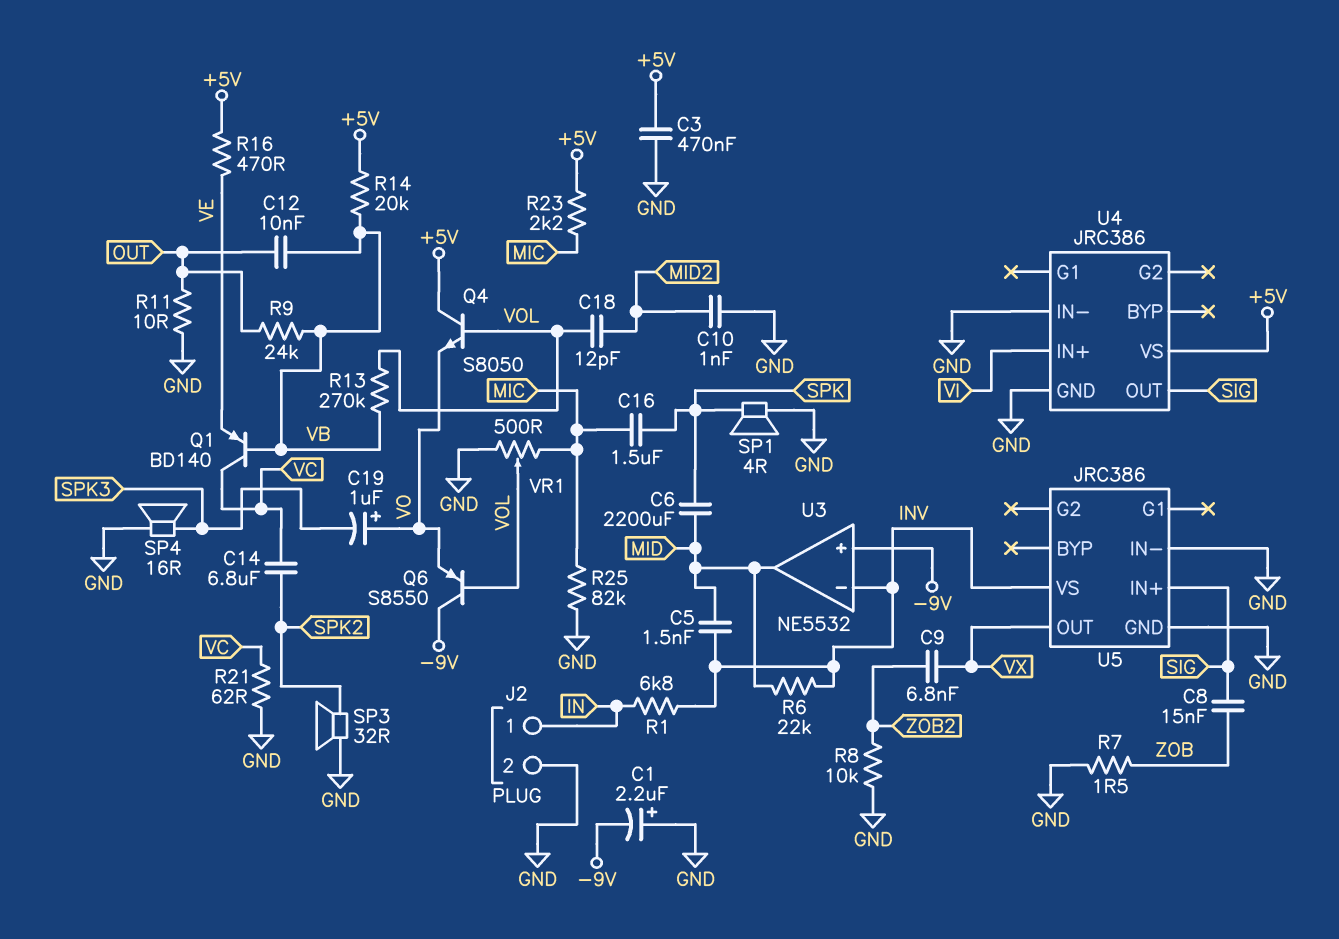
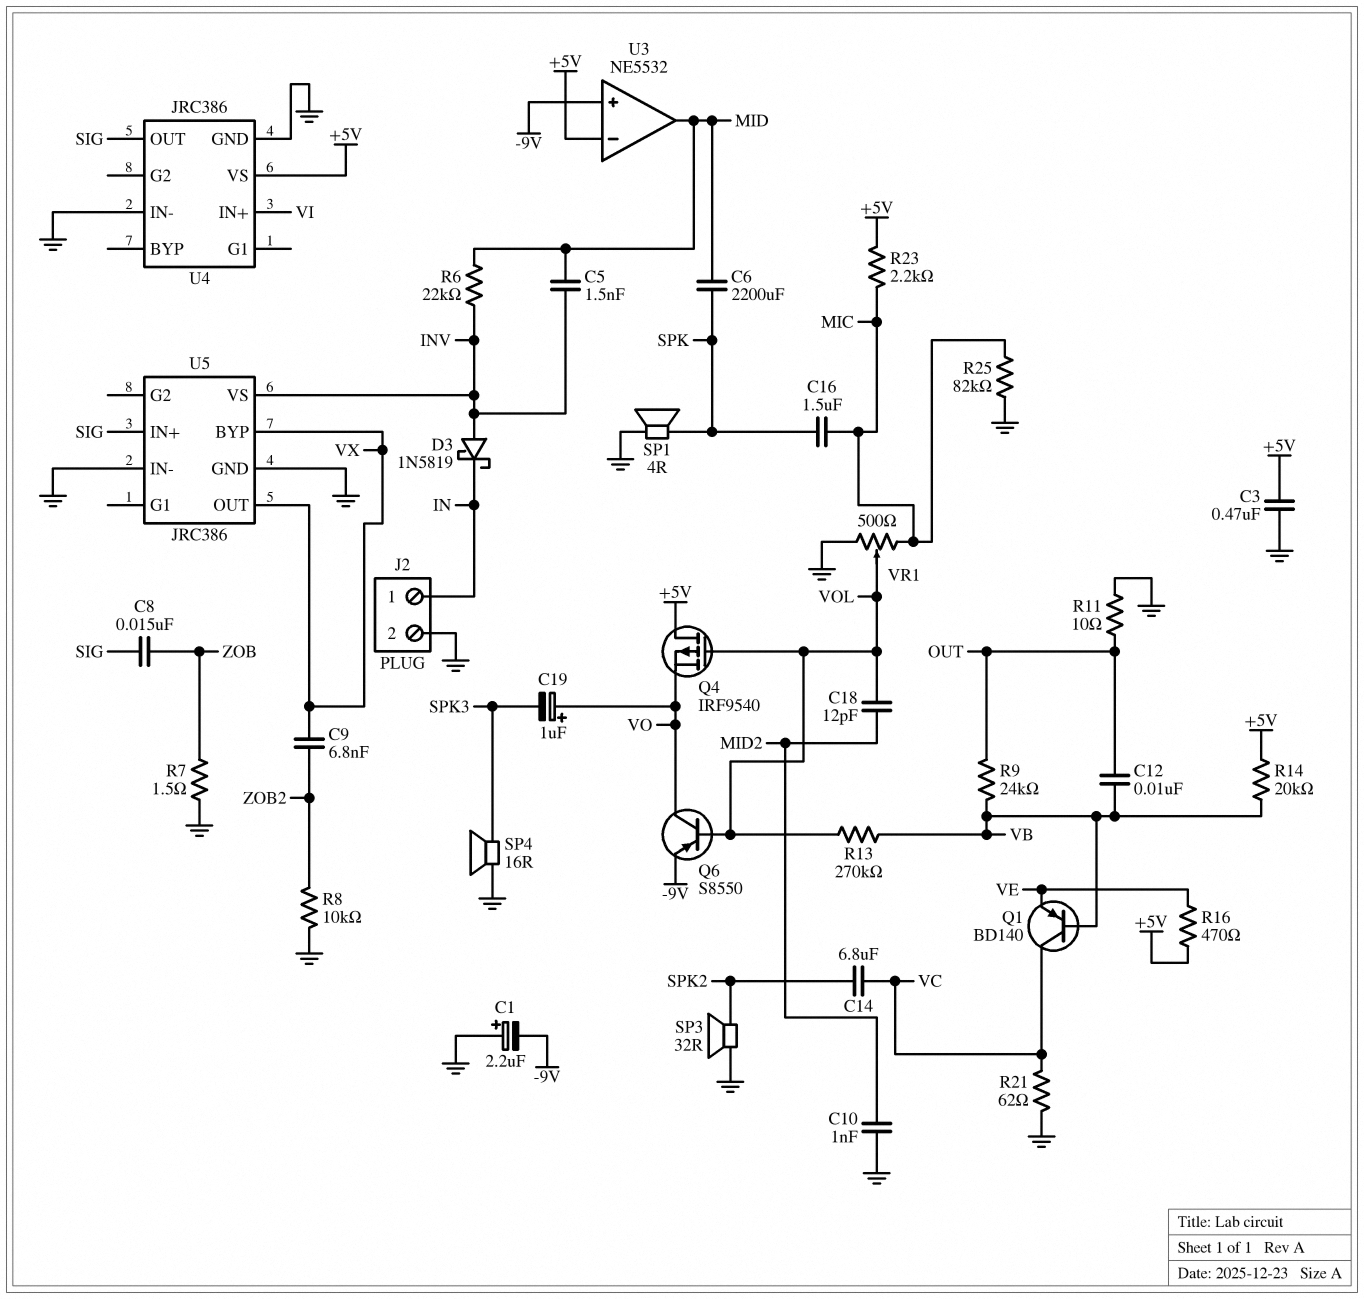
D3: none -> schottky 1N5819 (A INV, K IN)
Q4: NPN S8050 (B VOL, C +5V, E VO) -> PMOS IRF9540 (G VOL, D +5V, S VO)
Q6: PNP S8550 (B VOL, C -9V, E VO) -> PNP S8550 (B VOL, C VO, E -9V)
R1: 6.8k (IN, INV) -> none
U3 pin in-: INV -> +5V
U5 pin BYP: none -> VX

